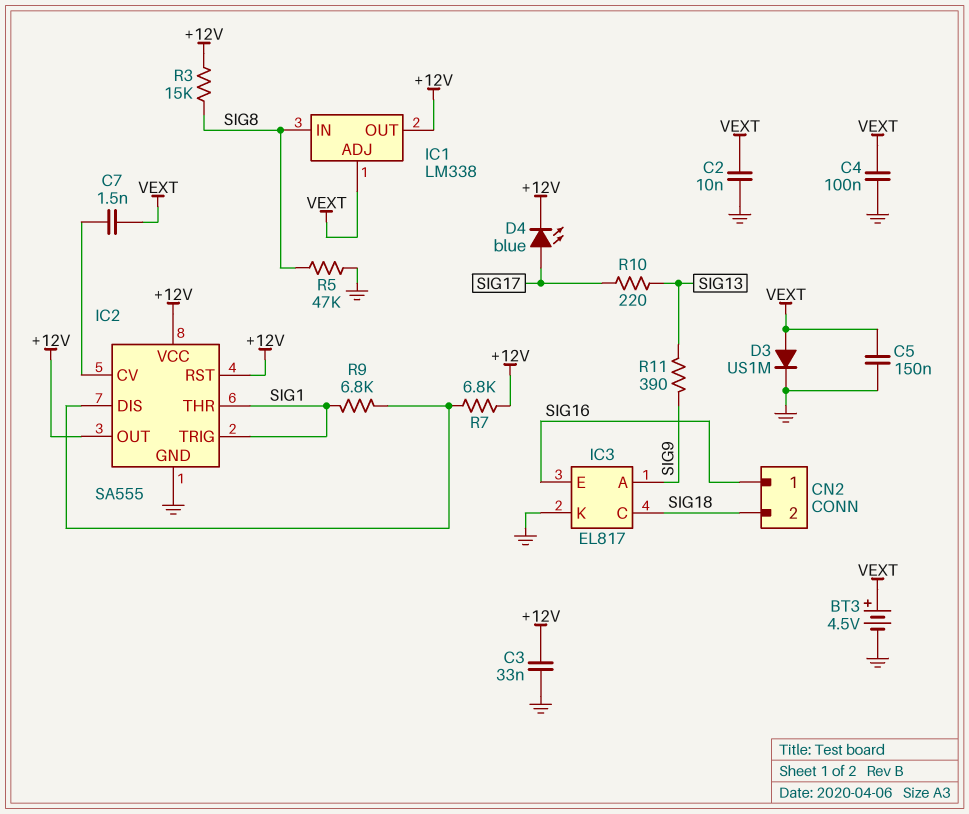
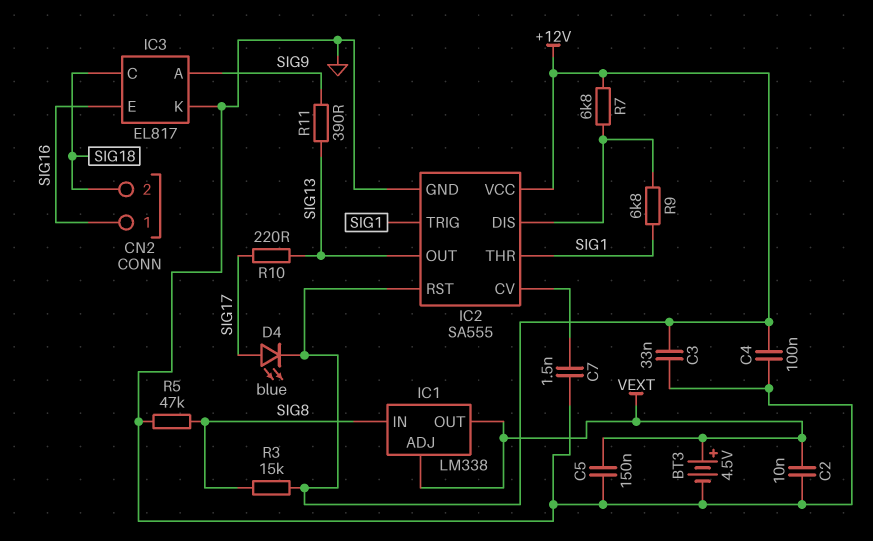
C4: 100nF (GND, VEXT) -> 100nF (+12V, GND)
C7: 1.5nF (IC2/CV, VEXT) -> 1.5nF (GND, IC2/CV)
D3: diode US1M (A VEXT, K GND) -> none
IC1 pin OUT: +12V -> VEXT
IC2 pin OUT: +12V -> SIG13

